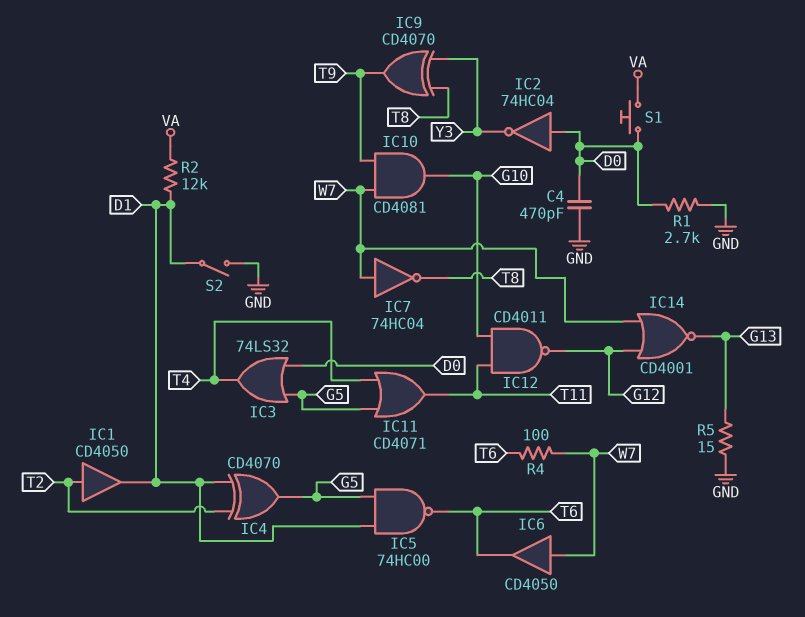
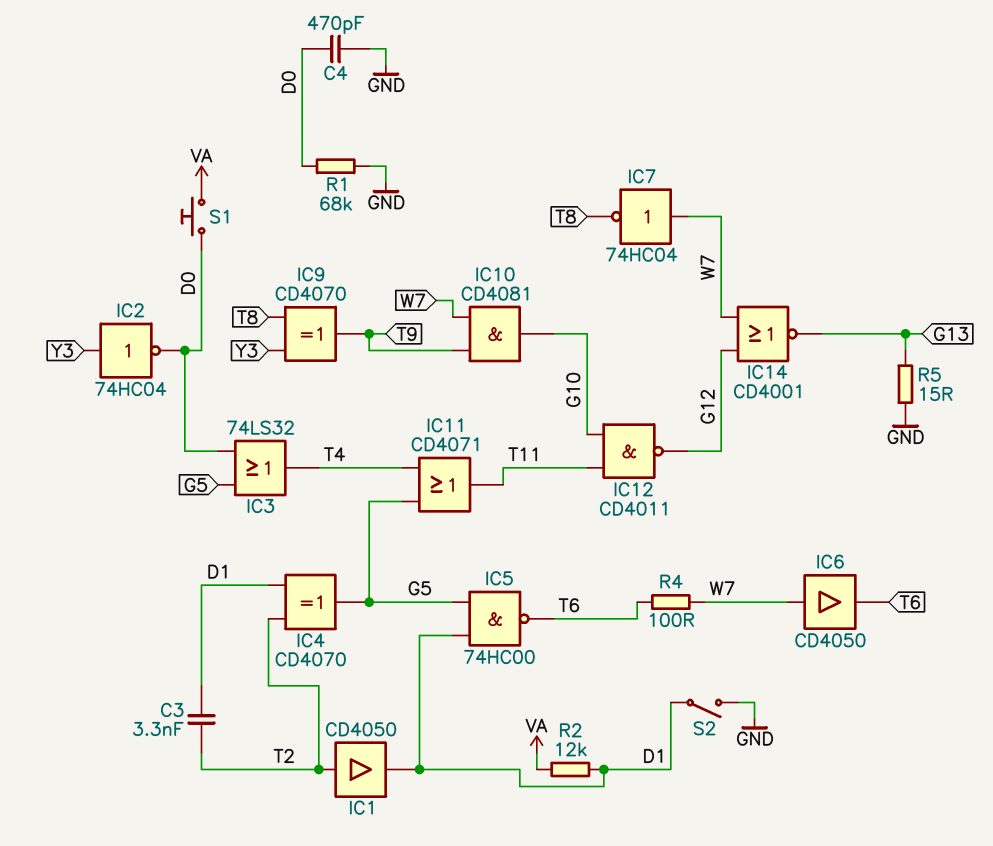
C3: none -> 3.3nF (D1, T2)
IC2: NOT 74HC04 (in D0, out Y3) -> NOT 74HC04 (in Y3, out D0)
R1: 2.7k (D0, GND) -> 68k (D0, GND)

